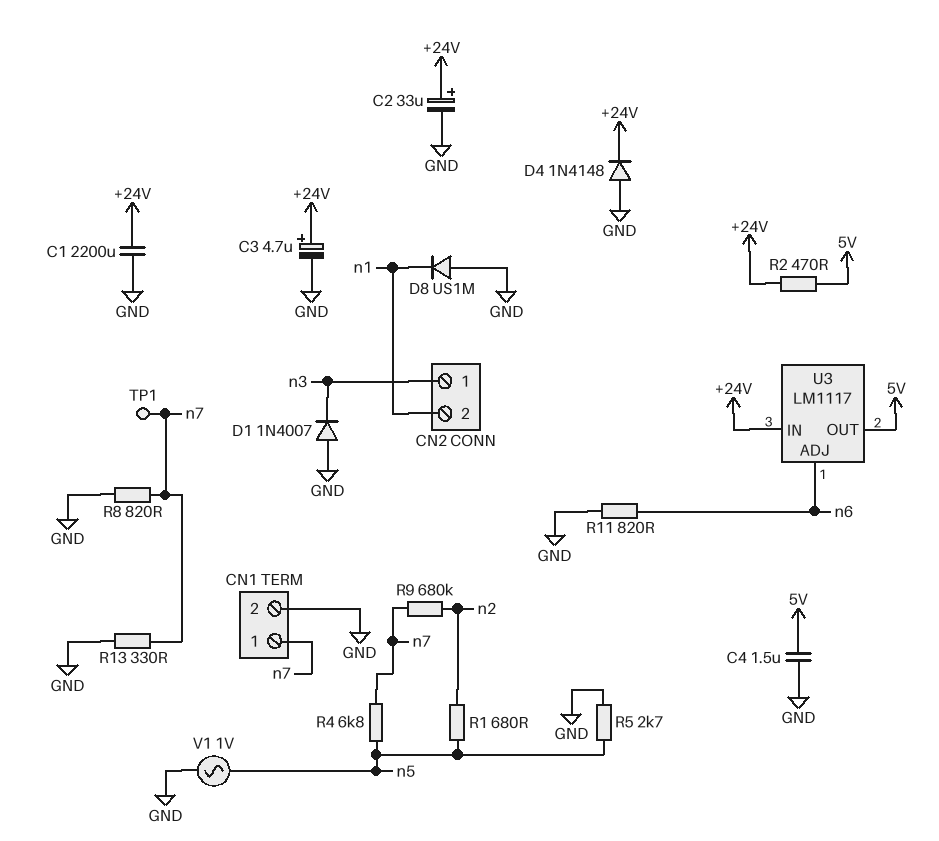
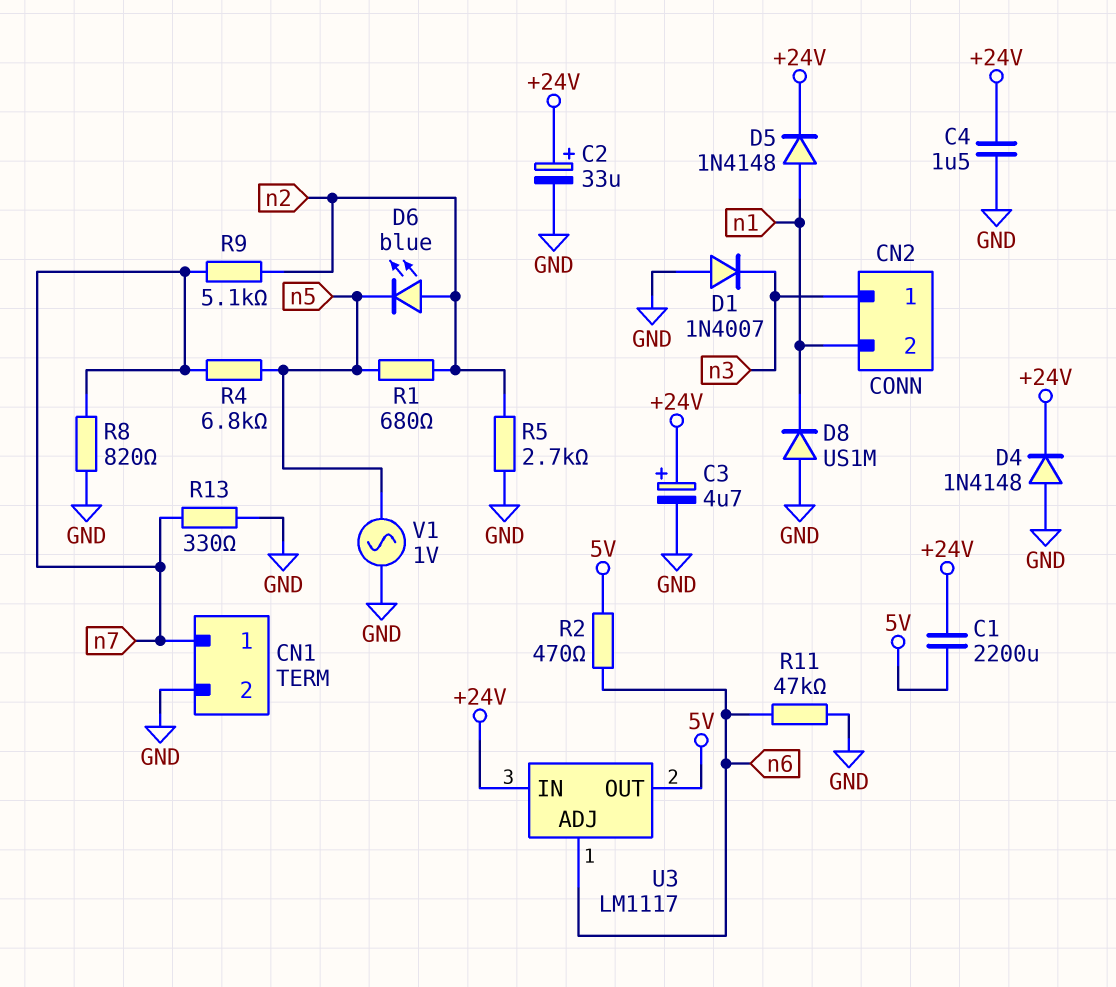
C1: 2200uF (+24V, GND) -> 2200uF (+24V, 5V)
C4: 1.5uF (5V, GND) -> 1.5uF (+24V, GND)
D5: none -> diode 1N4148 (A n1, K +24V)
D6: none -> LED blue (A n2, K n5)
R2: 470 (+24V, 5V) -> 470 (5V, n6)
R5: 2.7k (GND, n5) -> 2.7k (GND, n2)
R9: 680k (n2, n7) -> 5.1k (n2, n7)
R11: 820 (GND, n6) -> 47k (GND, n6)
TP1: test point (n7) -> none

